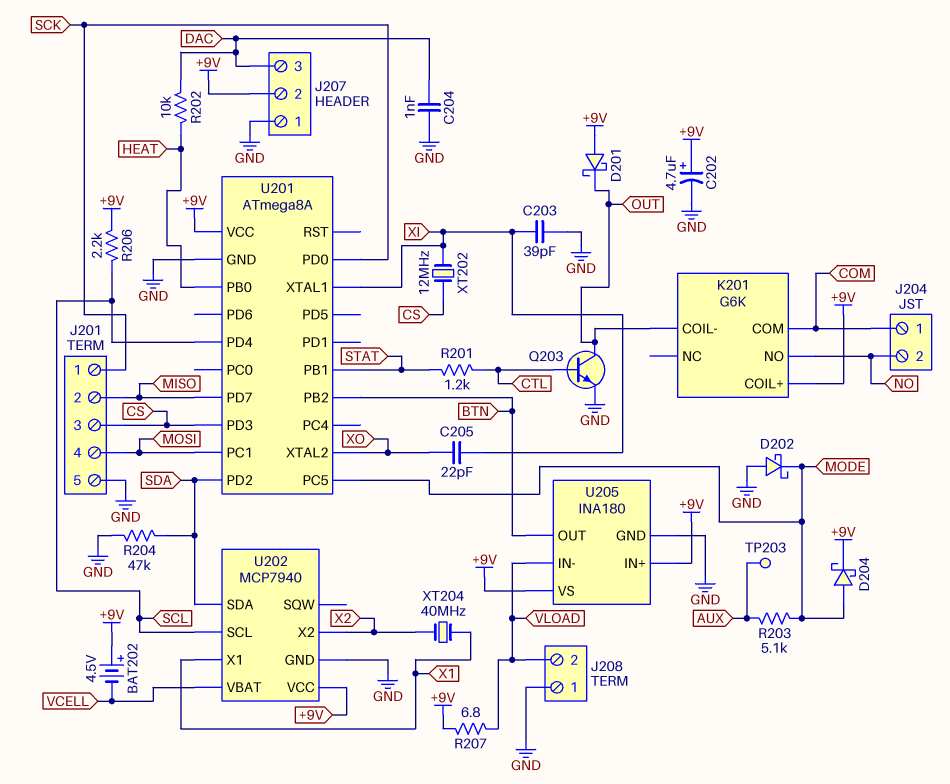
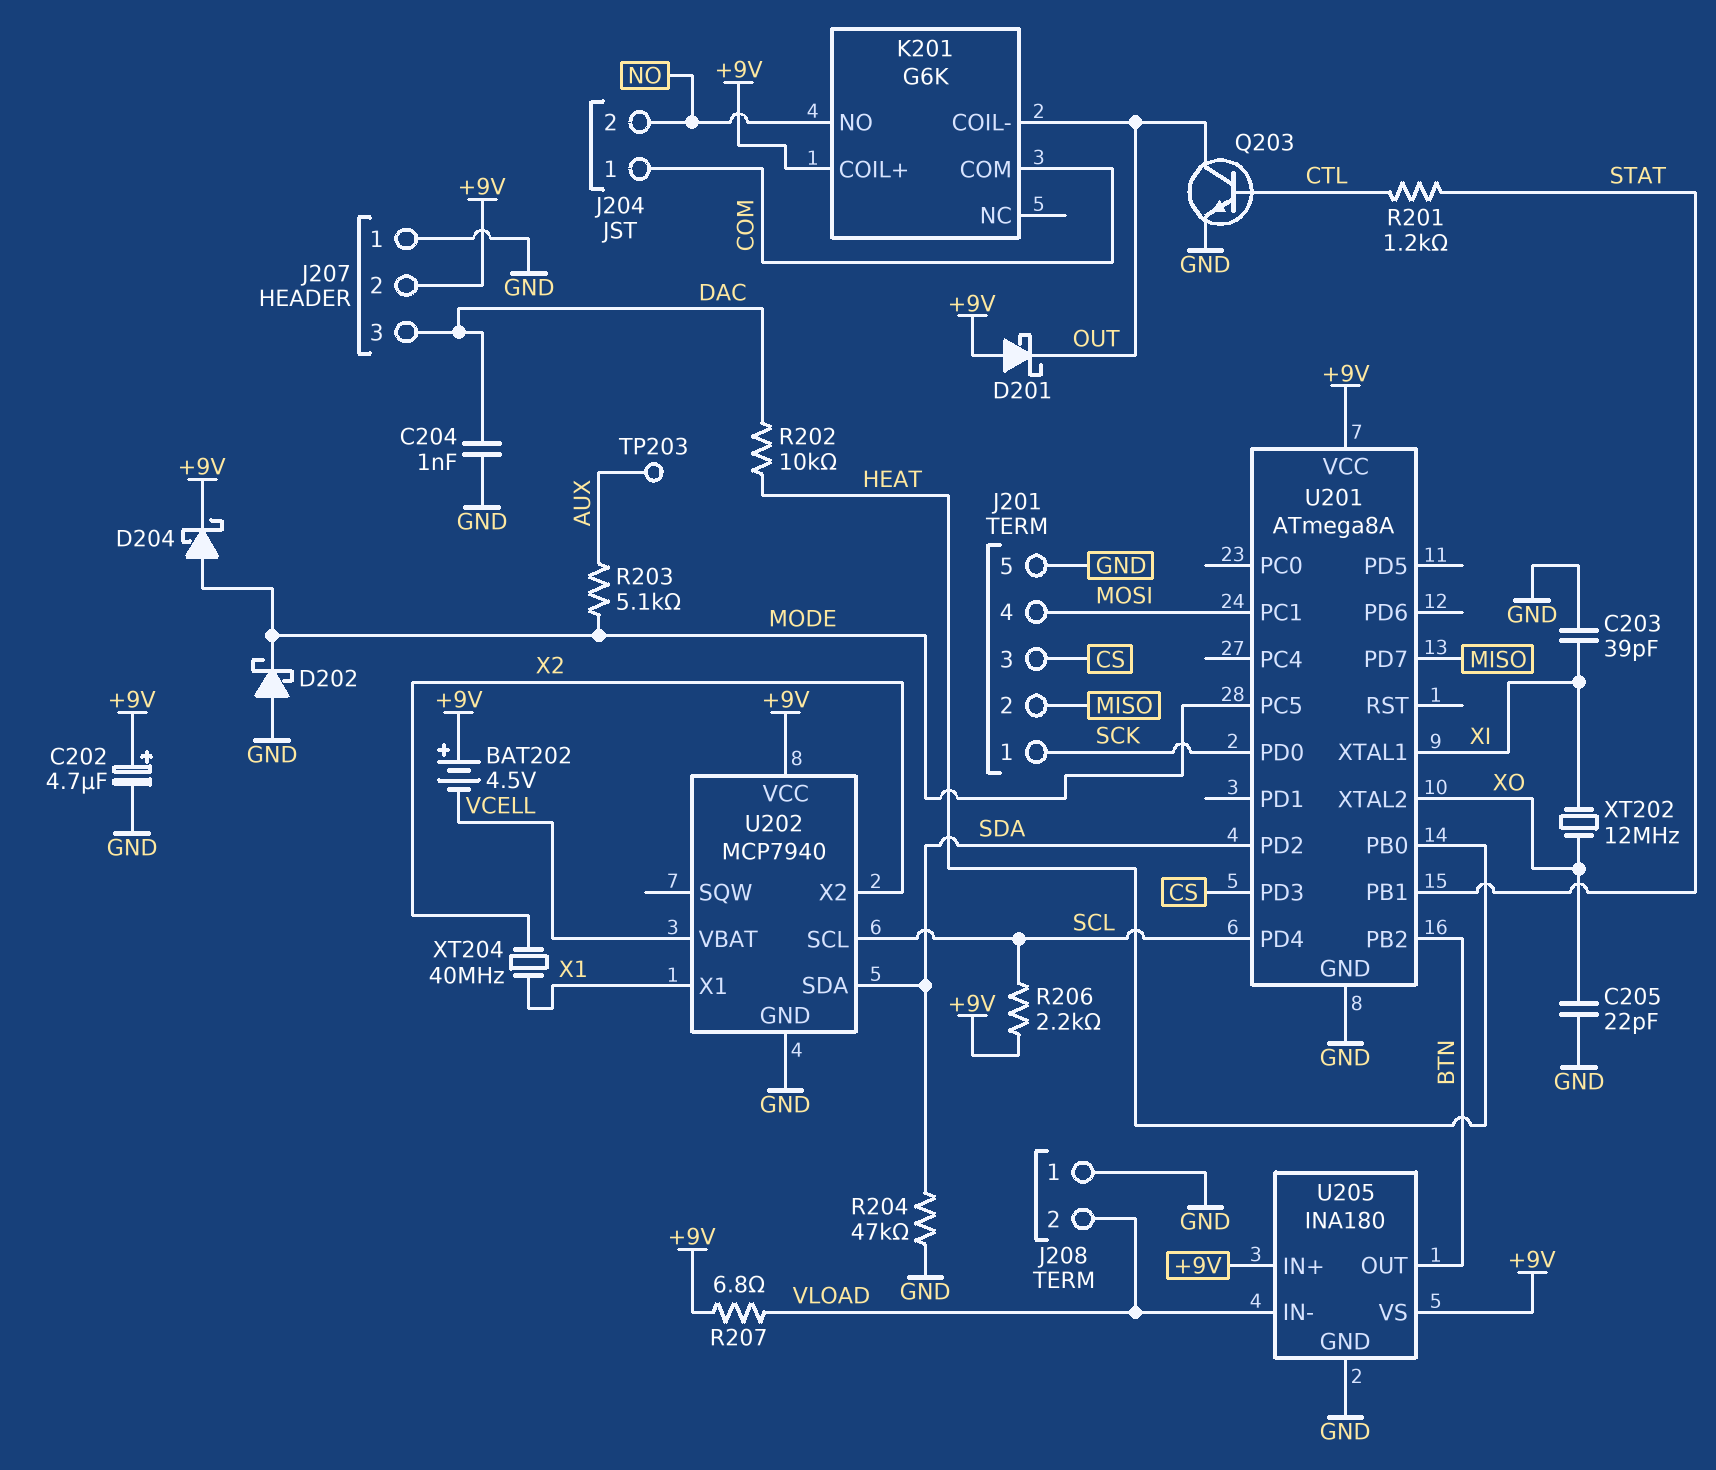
C205: 22pF (XI, XO) -> 22pF (GND, XO)
XT202: 12MHz (CS, XI) -> 12MHz (XI, XO)

